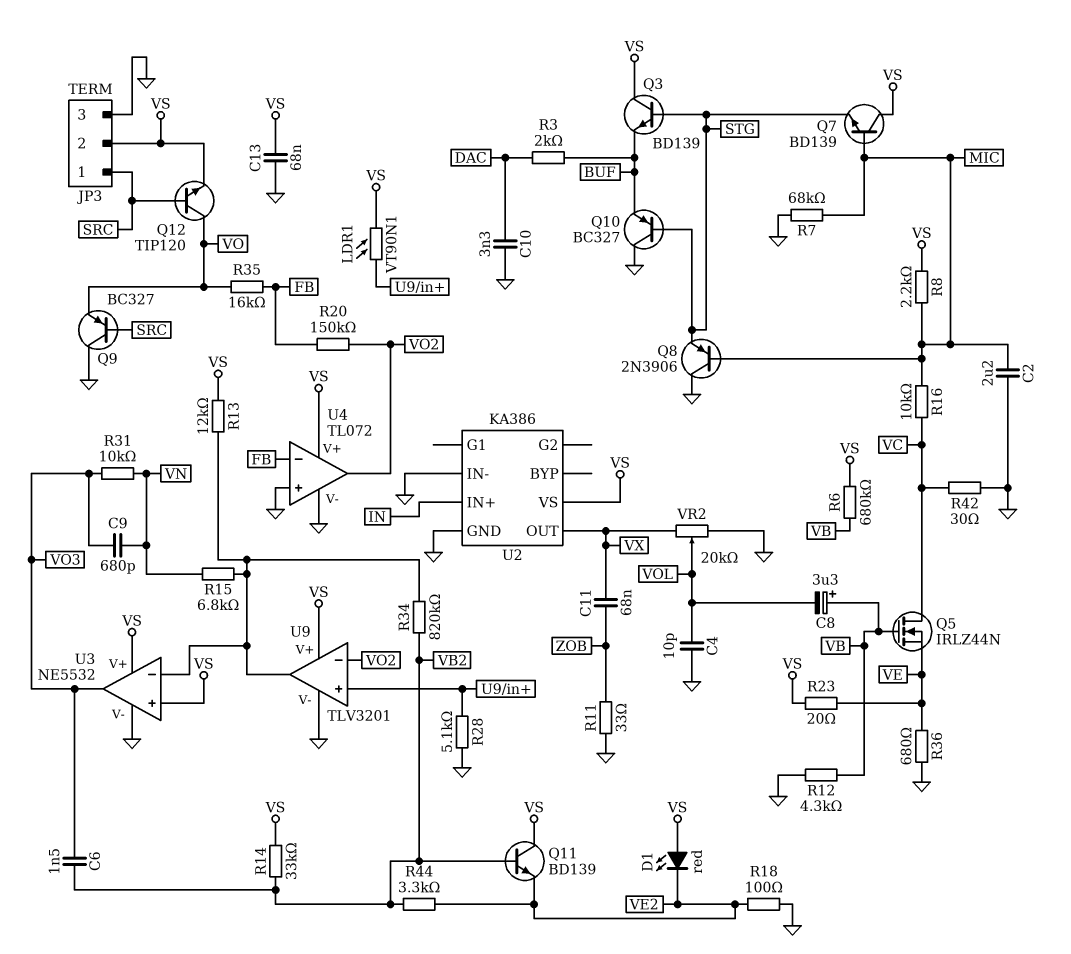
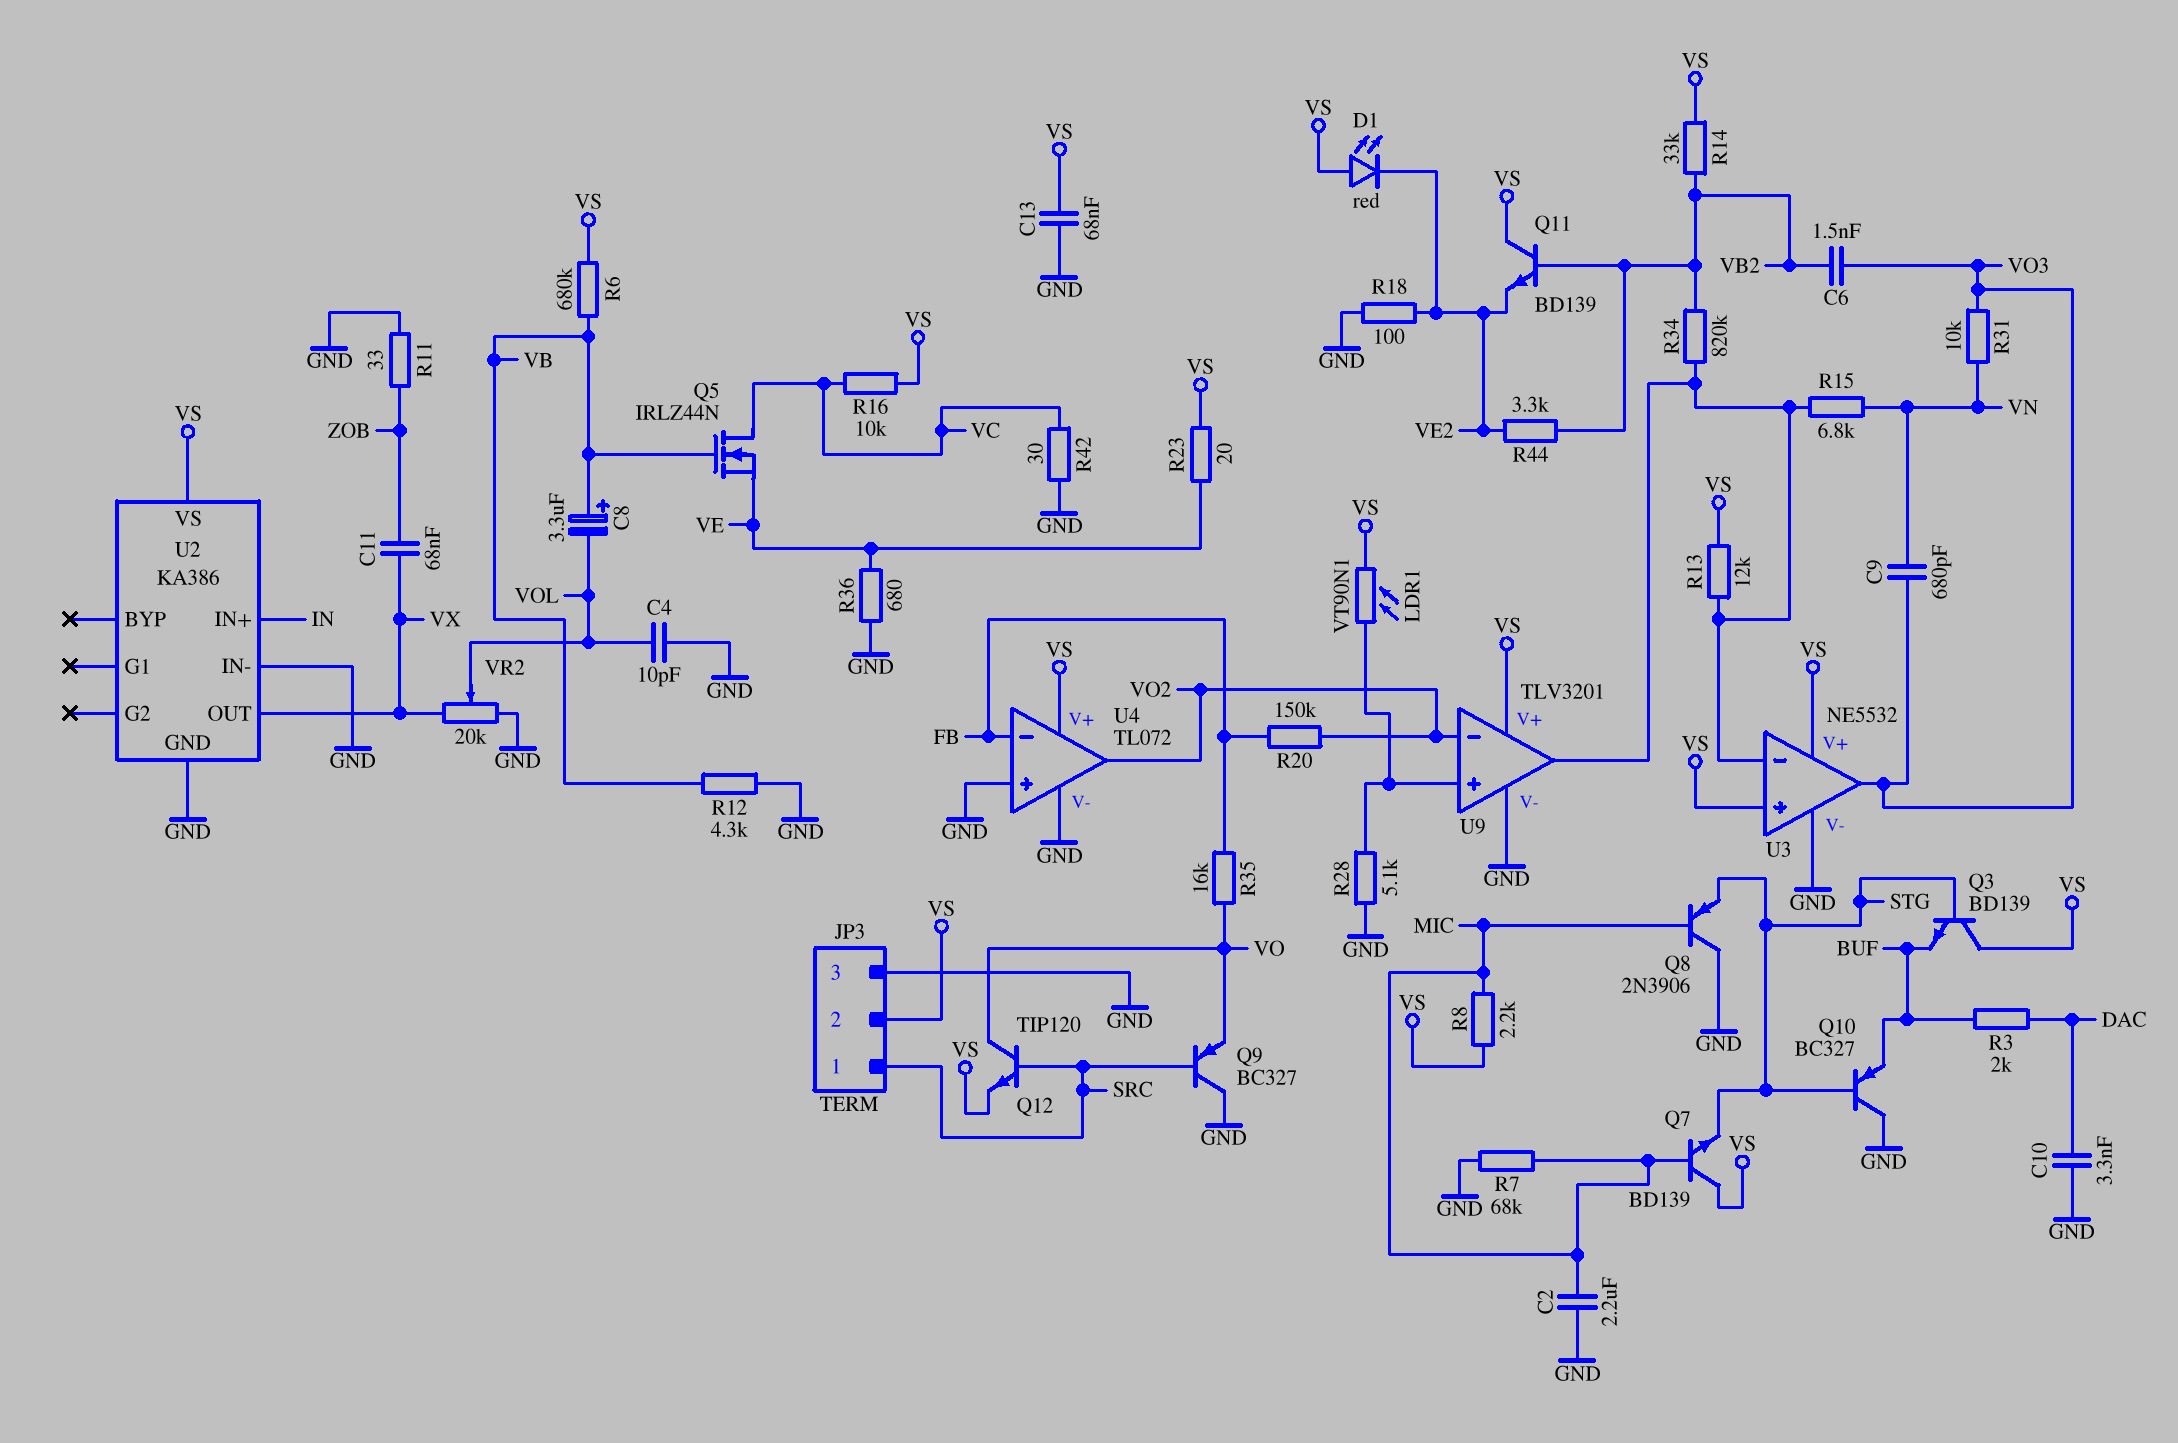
R16: 10k (MIC, VC) -> 10k (VC, VS)

